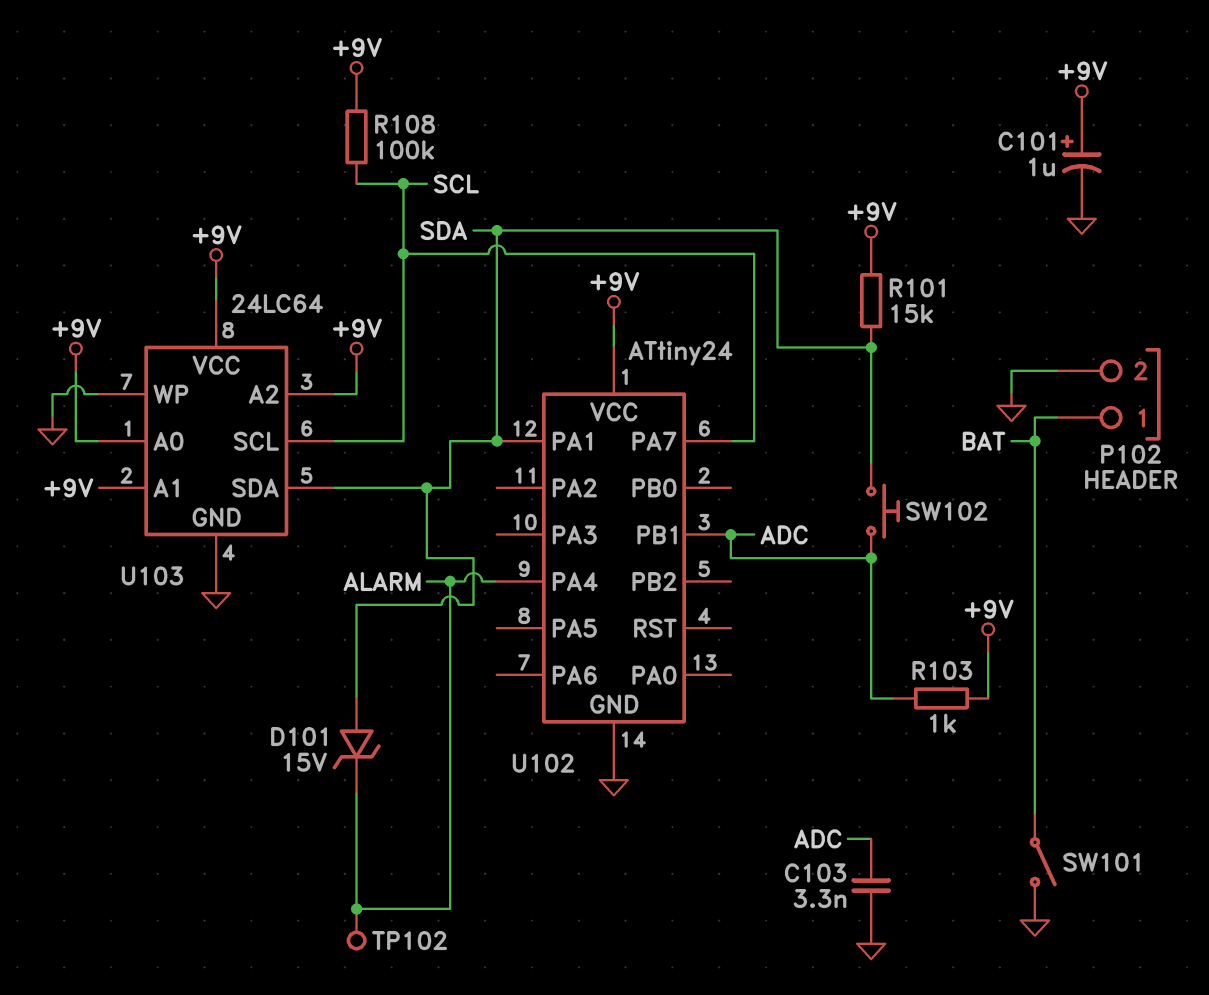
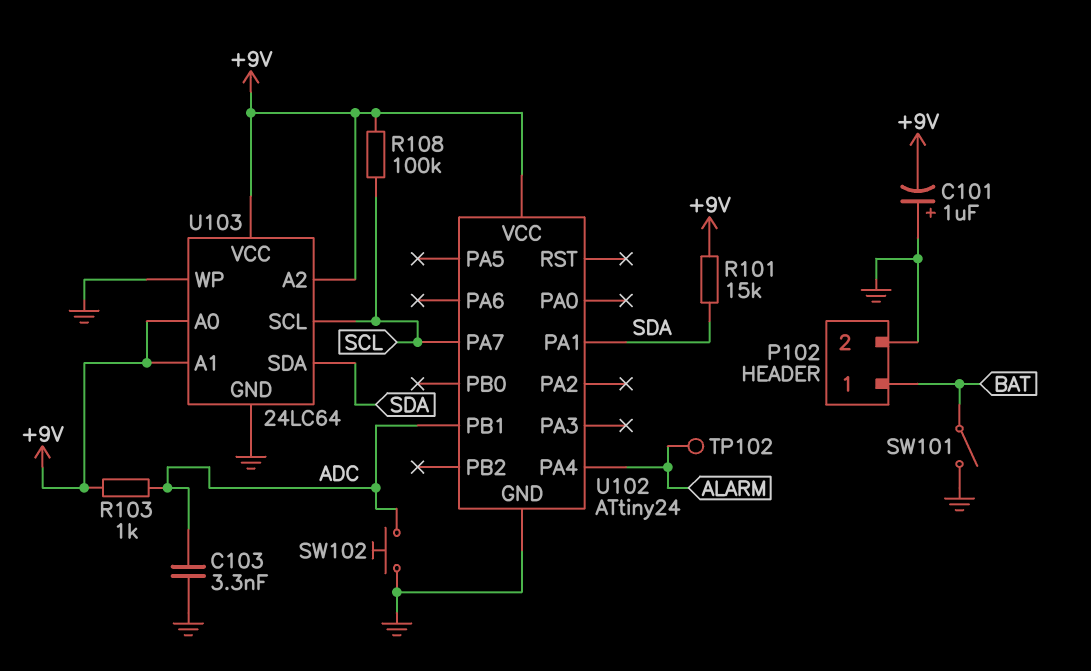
C101: 1uF (plus +9V, minus GND) -> 1uF (plus GND, minus +9V)
D101: zener 15V (A SDA, K ALARM) -> none
SW102: button (ADC, SDA) -> button (ADC, GND)

